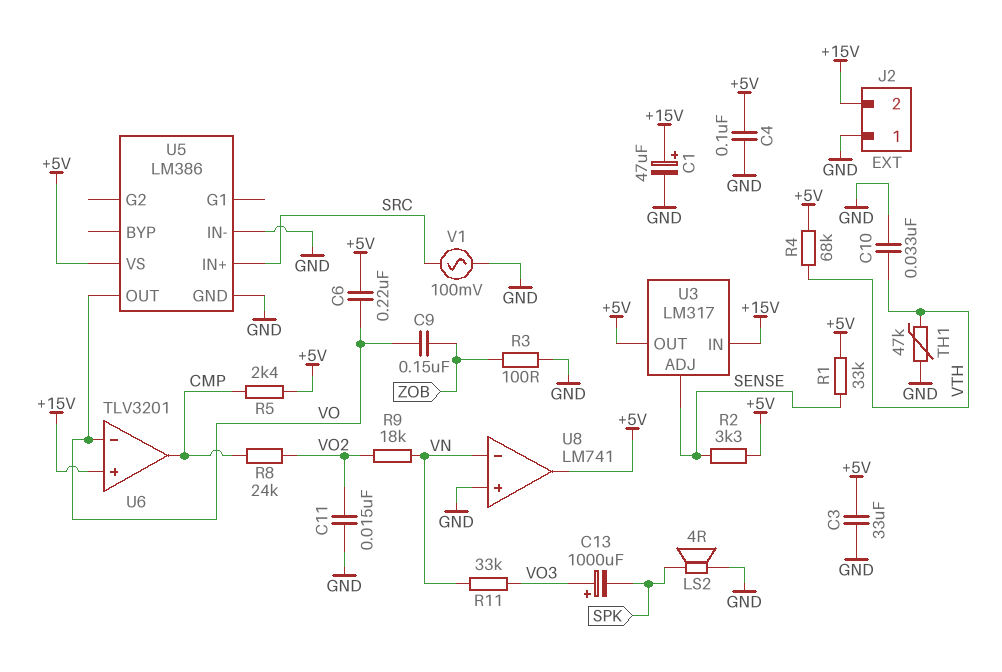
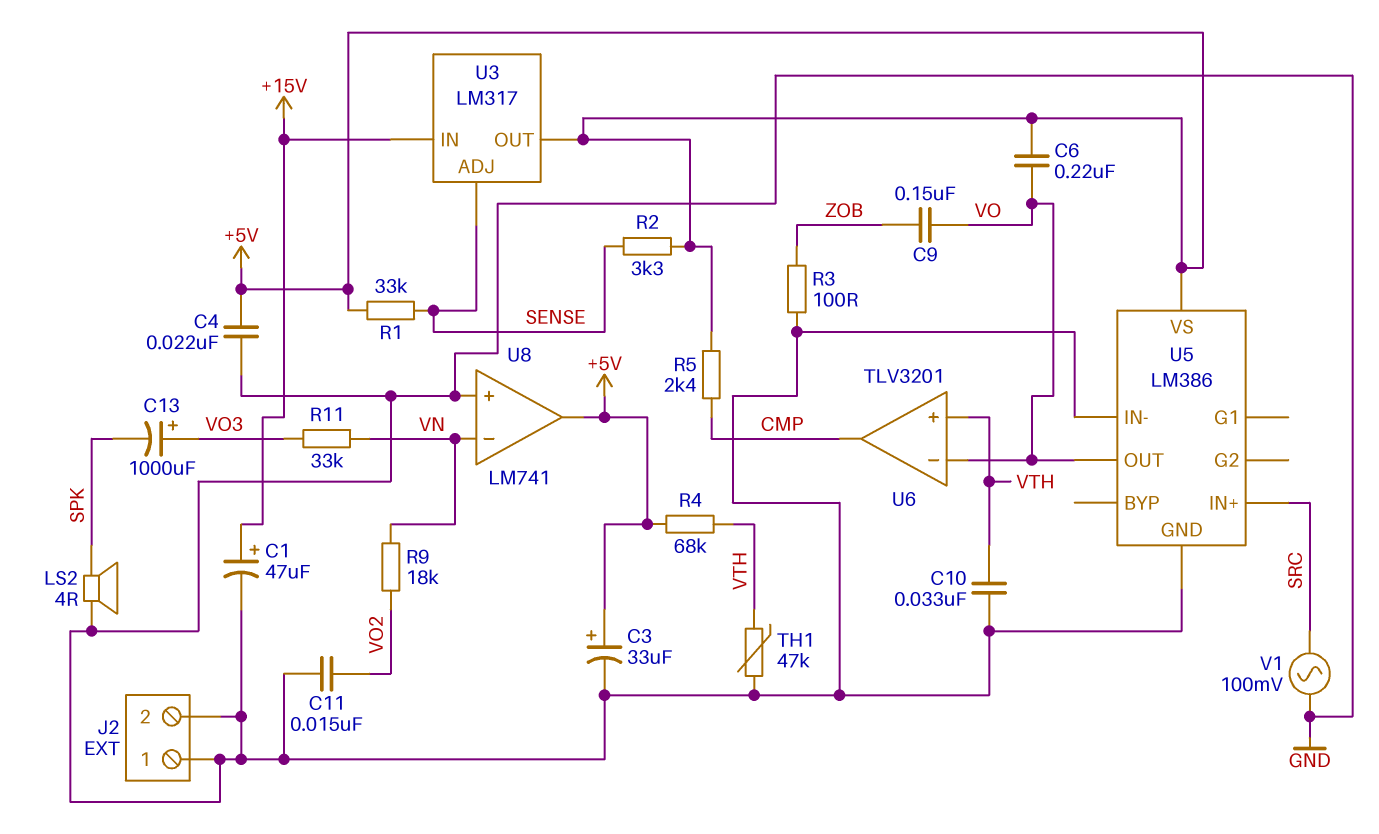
C3: 33uF (+5V, GND) -> 33uF (plus +5V, minus GND)
C4: 100nF (+5V, GND) -> 22nF (+5V, GND)
J2 pin 2: +15V -> GND
R8: 24k (CMP, VO2) -> none
U6 pin in+: +15V -> VTH

